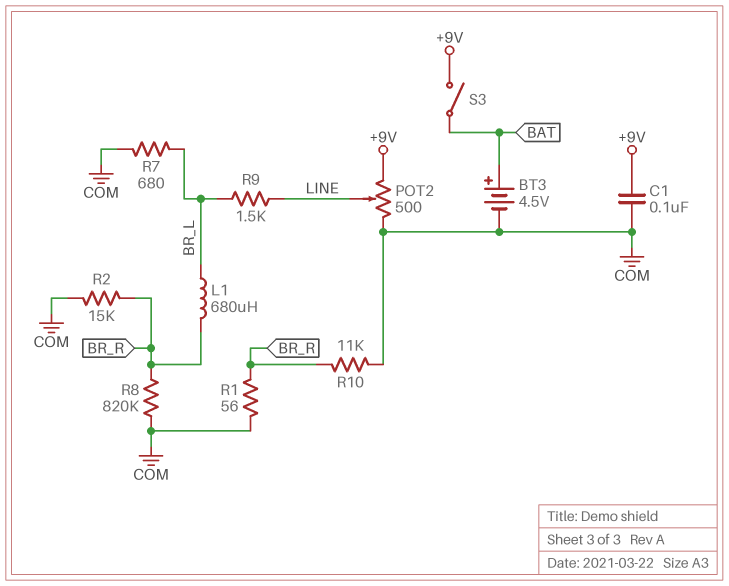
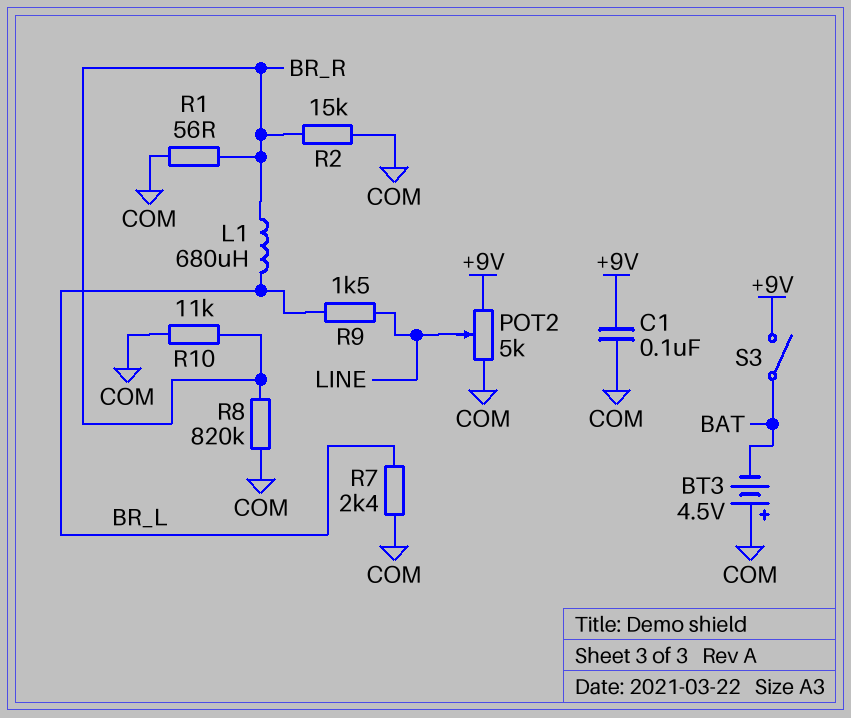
BT3: 4.5V (plus BAT, minus COM) -> 4.5V (plus COM, minus BAT)
POT2: 500 (+9V, COM, wiper LINE) -> 5k (+9V, COM, wiper LINE)
R7: 680 (BR_L, COM) -> 2.4k (BR_L, COM)

